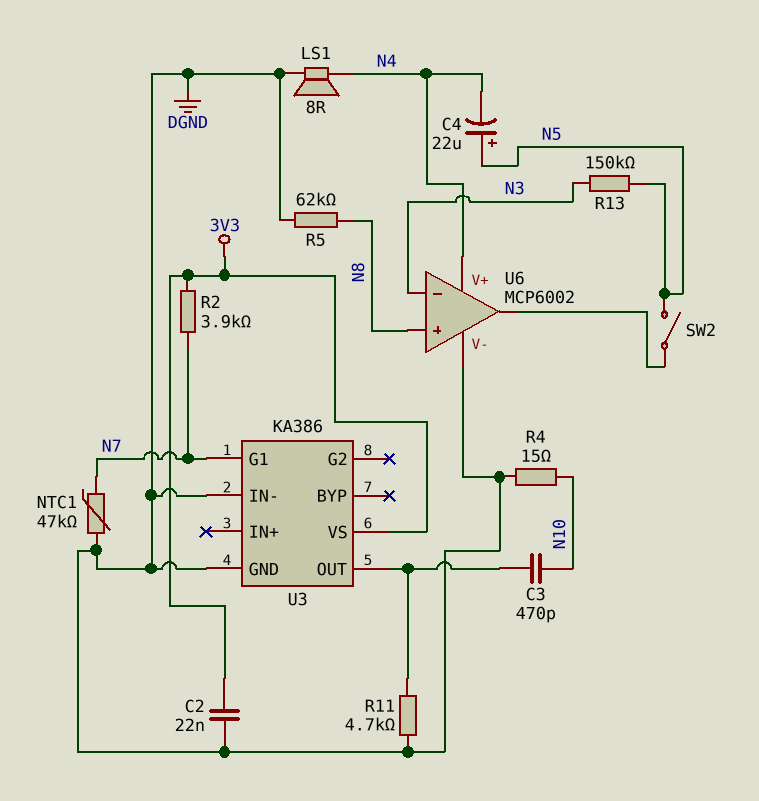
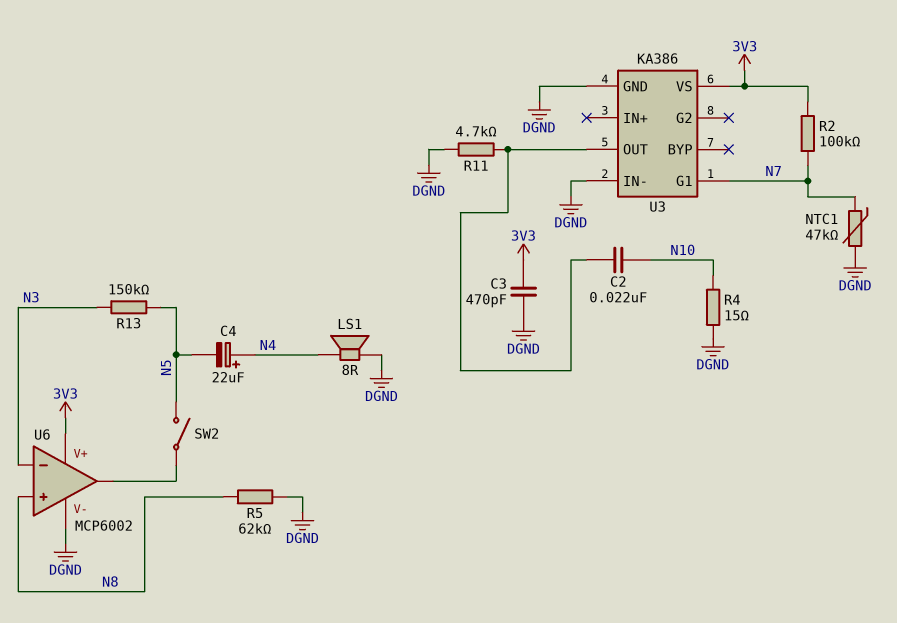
C2: 22nF (3V3, DGND) -> 22nF (N10, U3/OUT)
C3: 470pF (N10, U3/OUT) -> 470pF (3V3, DGND)
C4: 22uF (plus N5, minus N4) -> 22uF (plus N4, minus N5)
R2: 3.9k (3V3, N7) -> 100k (3V3, N7)
U6 pin V+: N4 -> 3V3

